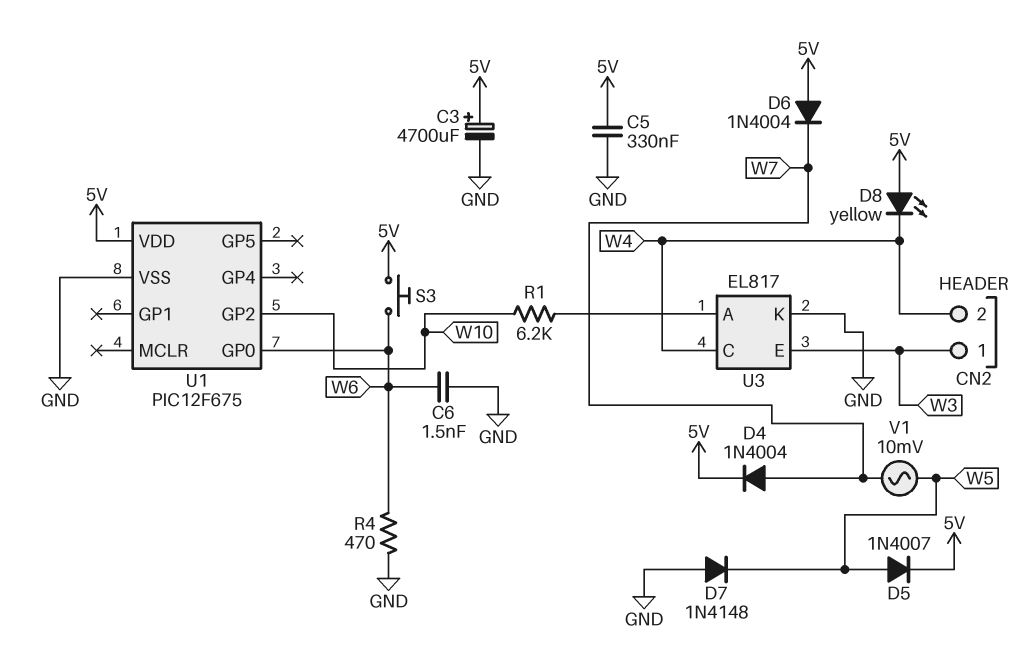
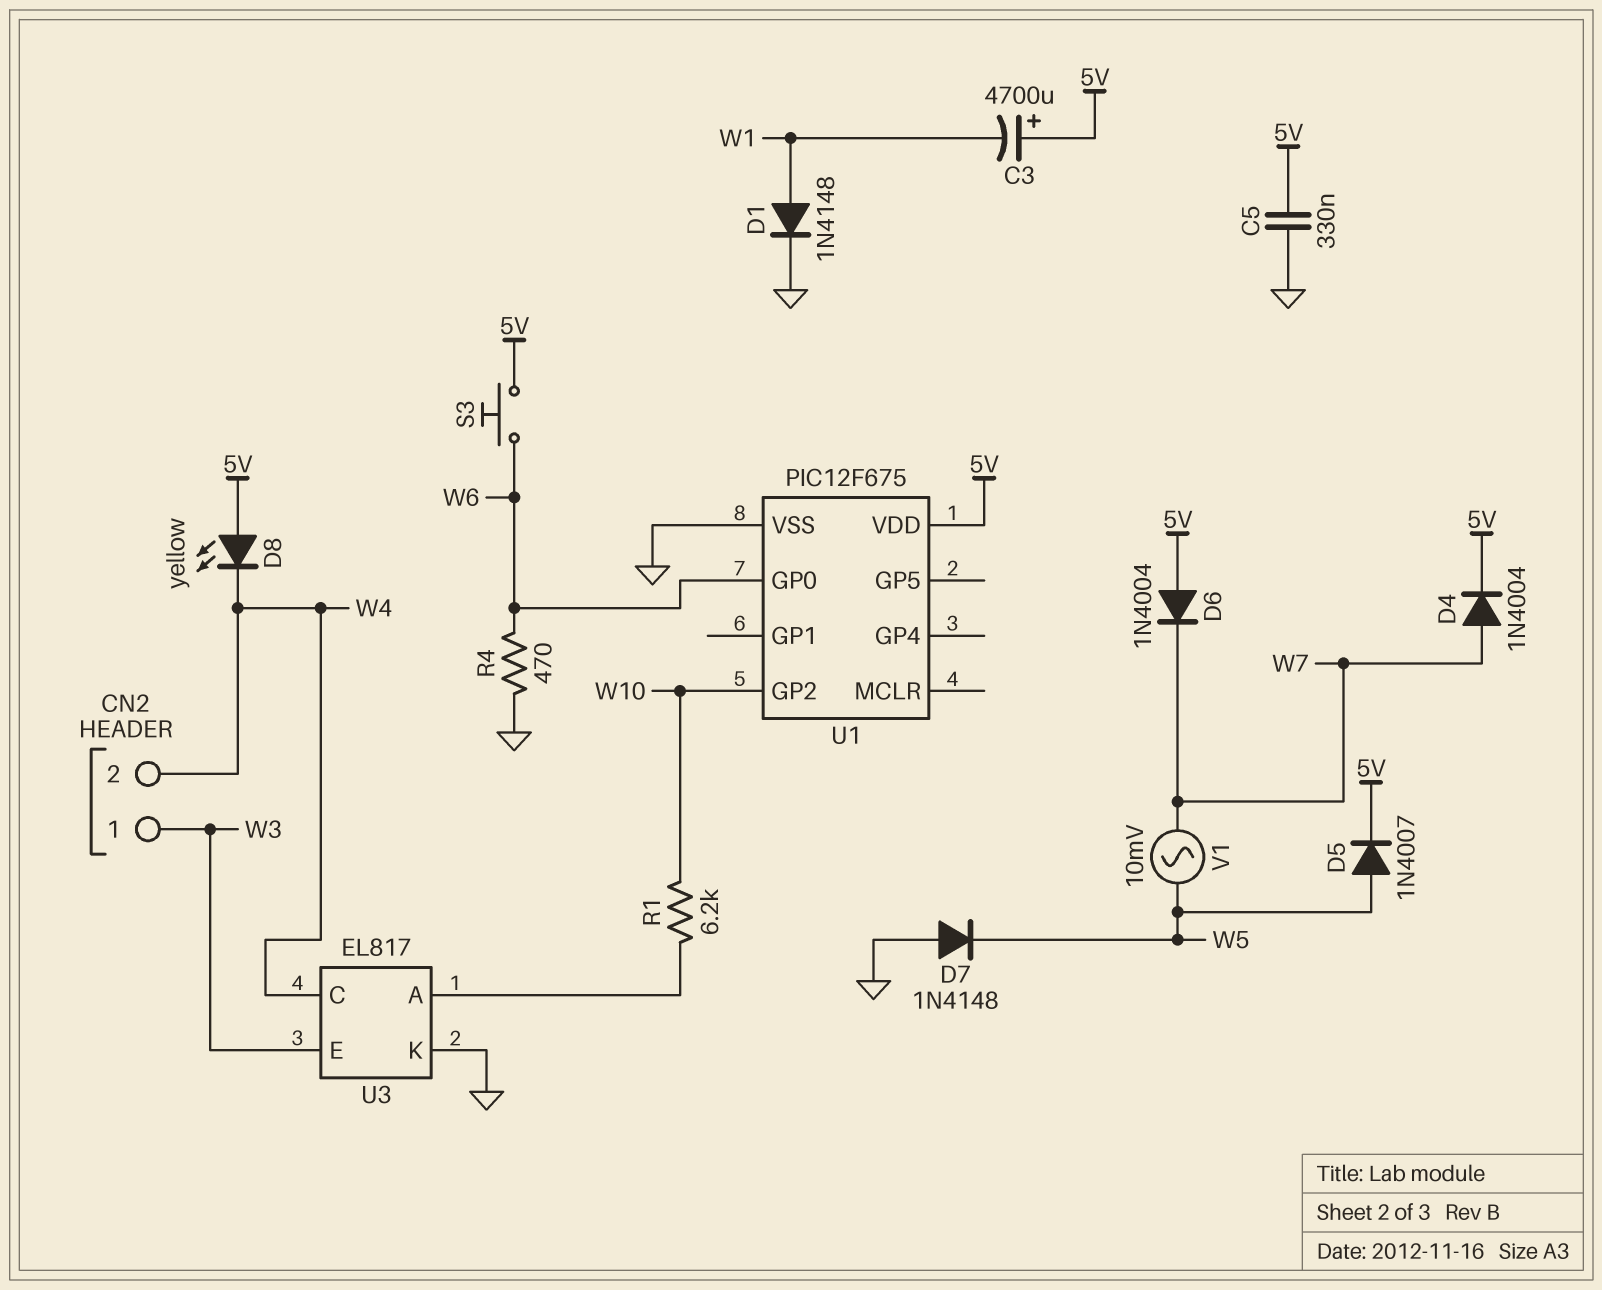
C3: 4700uF (plus 5V, minus GND) -> 4700uF (plus 5V, minus W1)
C6: 1.5nF (GND, W6) -> none
D1: none -> diode 1N4148 (A W1, K GND)

